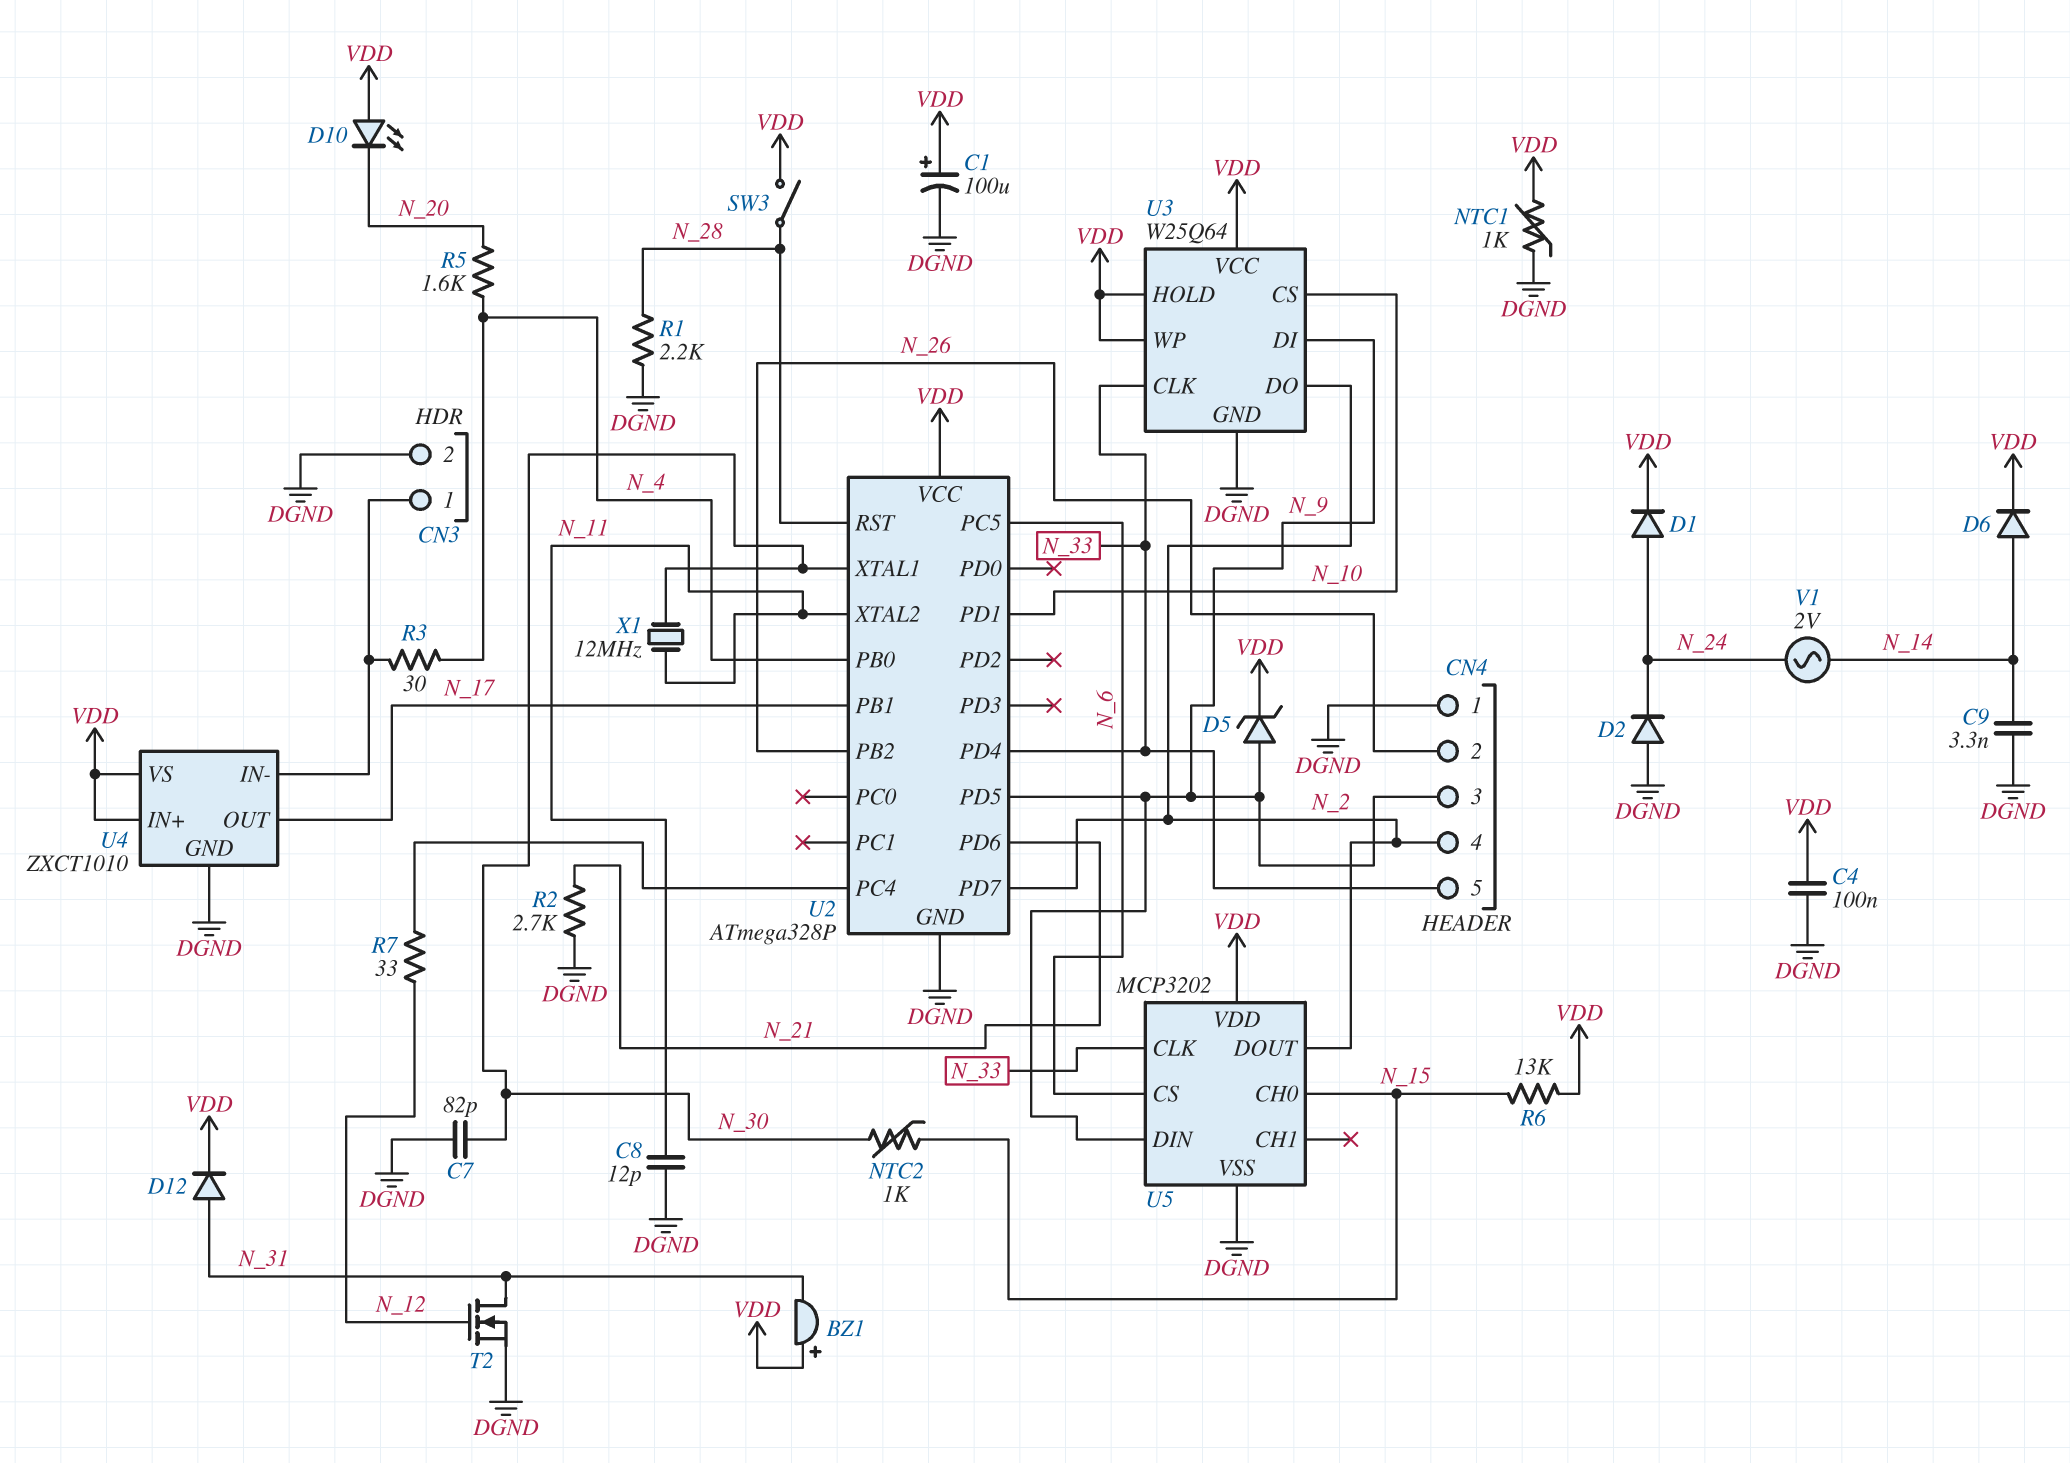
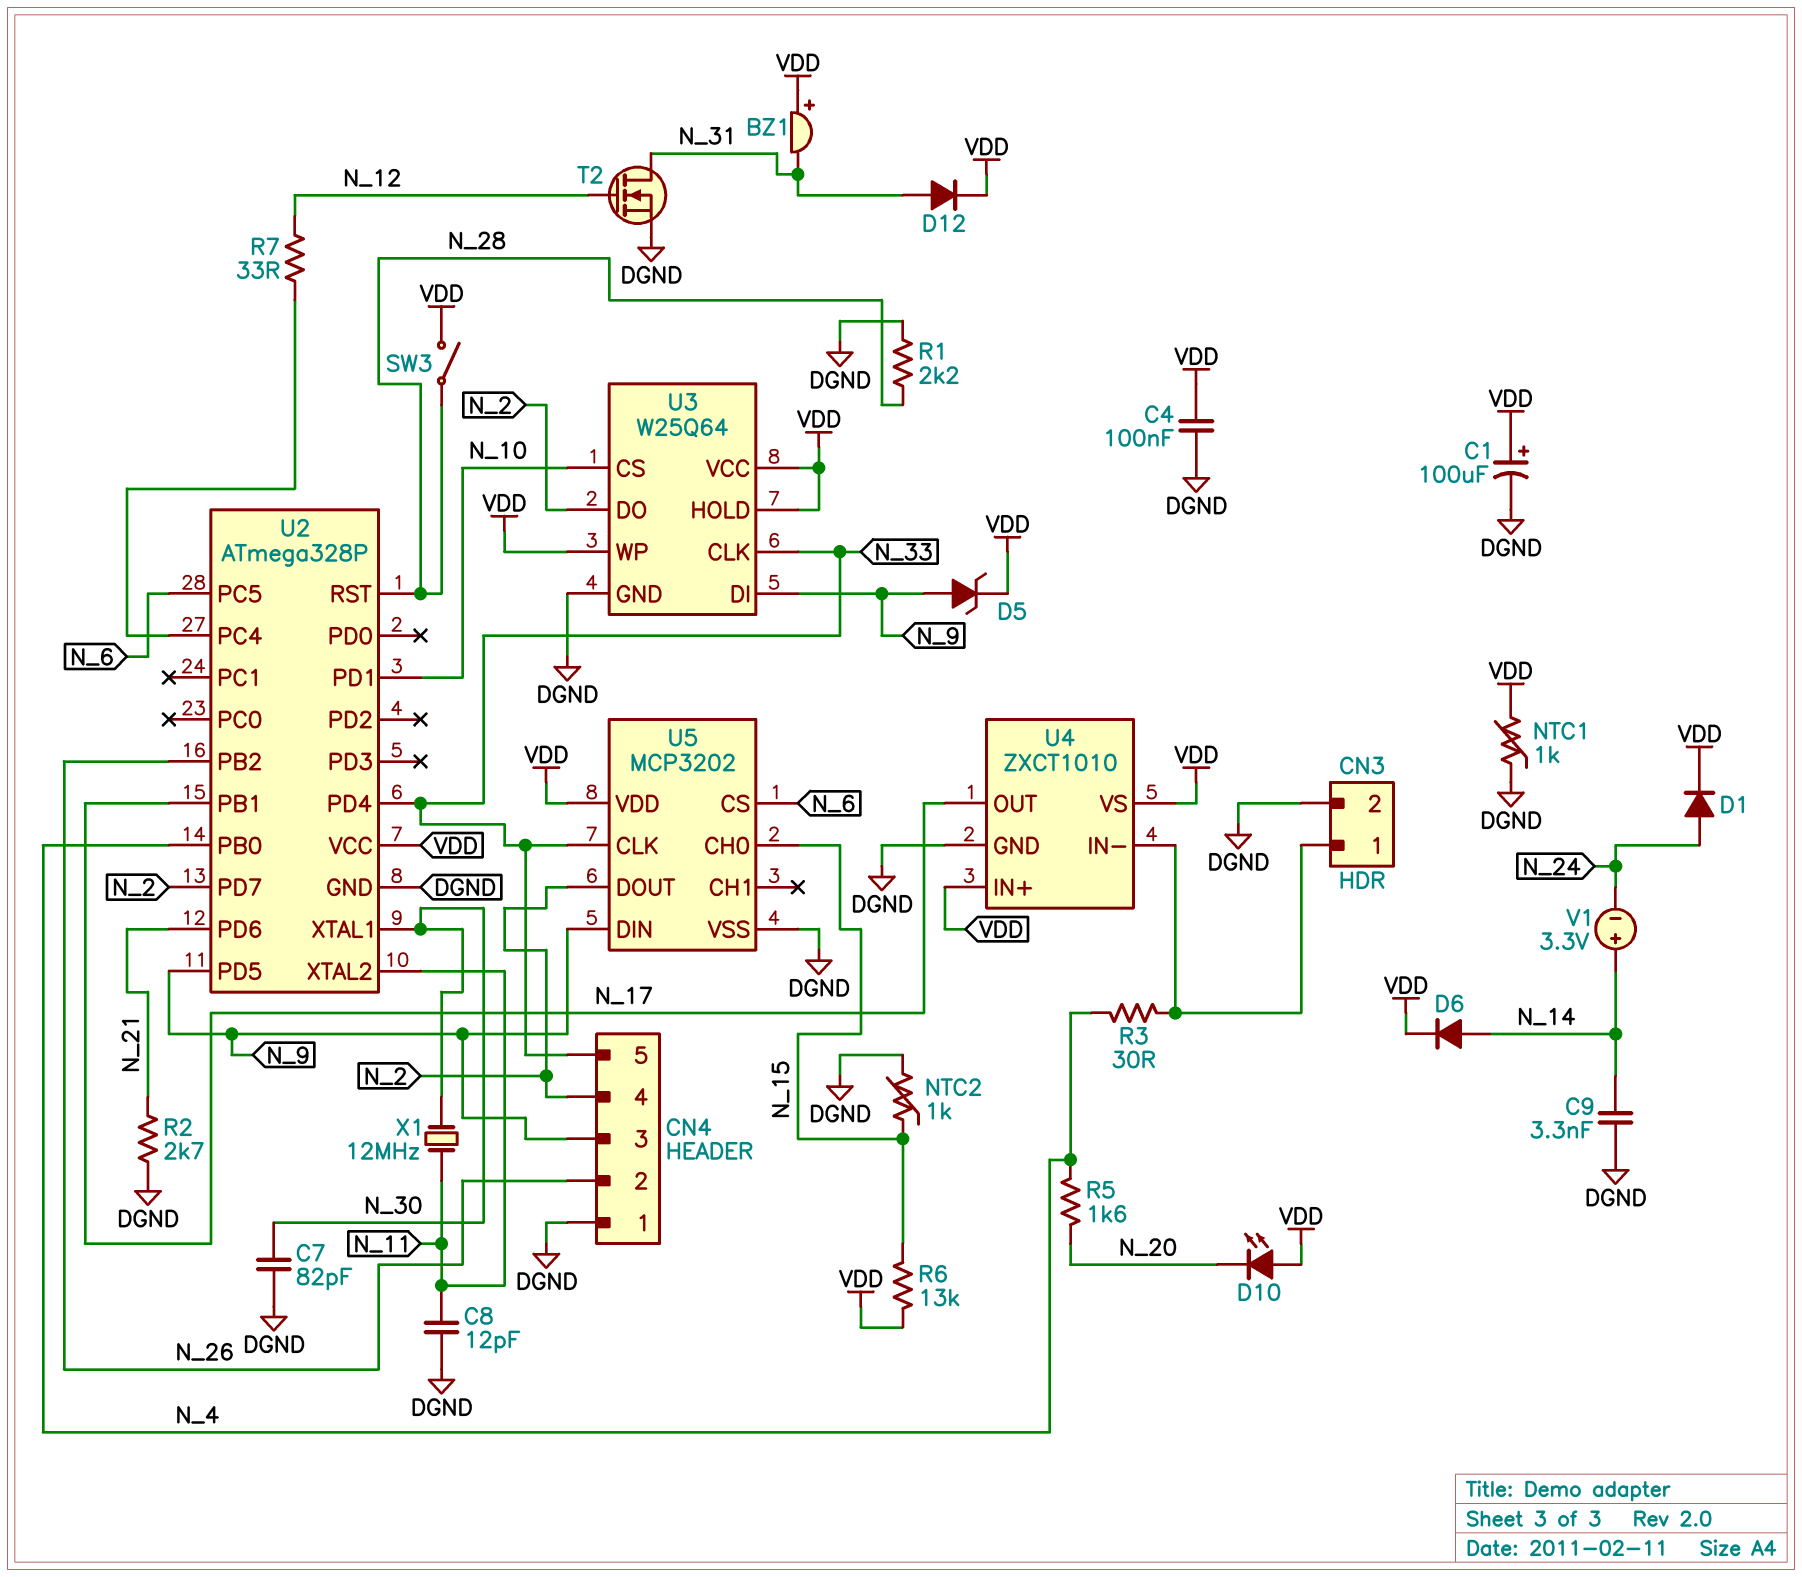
D2: diode (A DGND, K N_24) -> none
NTC2: 1k (N_15, N_30) -> 1k (DGND, N_15)
V1: AC 2V (N_14, N_24) -> 3.3V (plus N_14, minus N_24)

